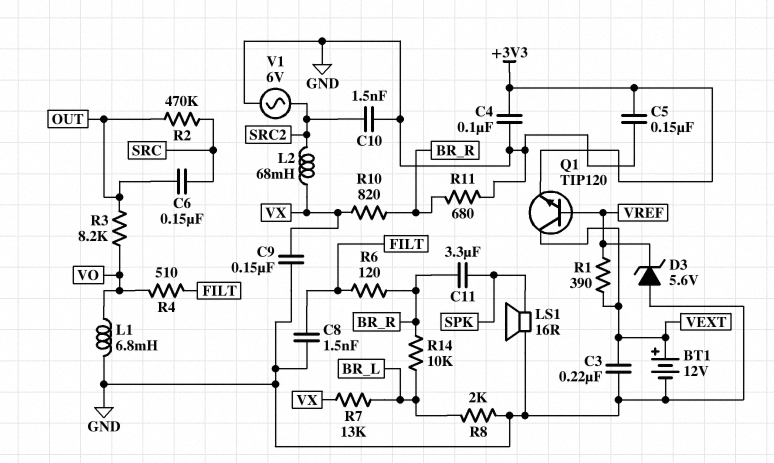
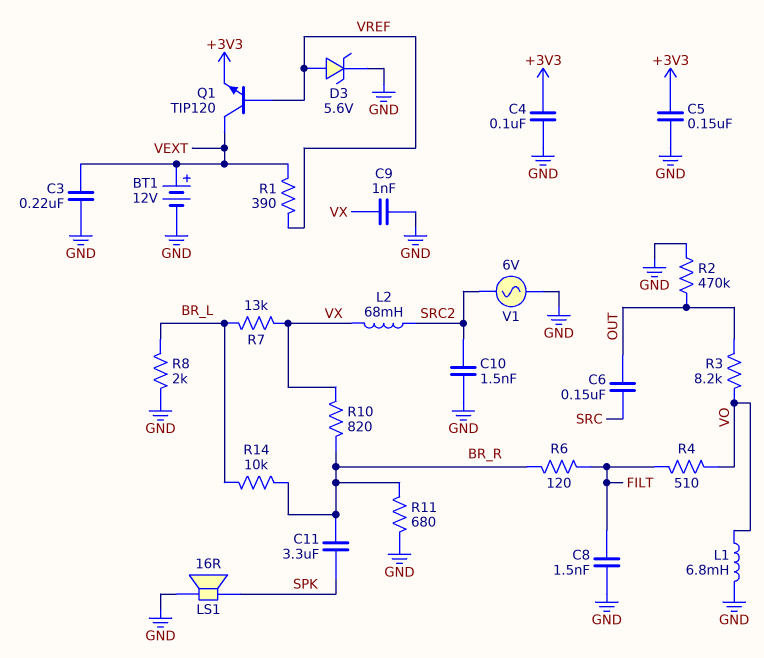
C9: 150nF (GND, VX) -> 1nF (GND, VX)
D3: zener 5.6V (A GND, K VREF) -> zener 5.6V (A VREF, K GND)
R2: 470k (OUT, SRC) -> 470k (GND, OUT)

